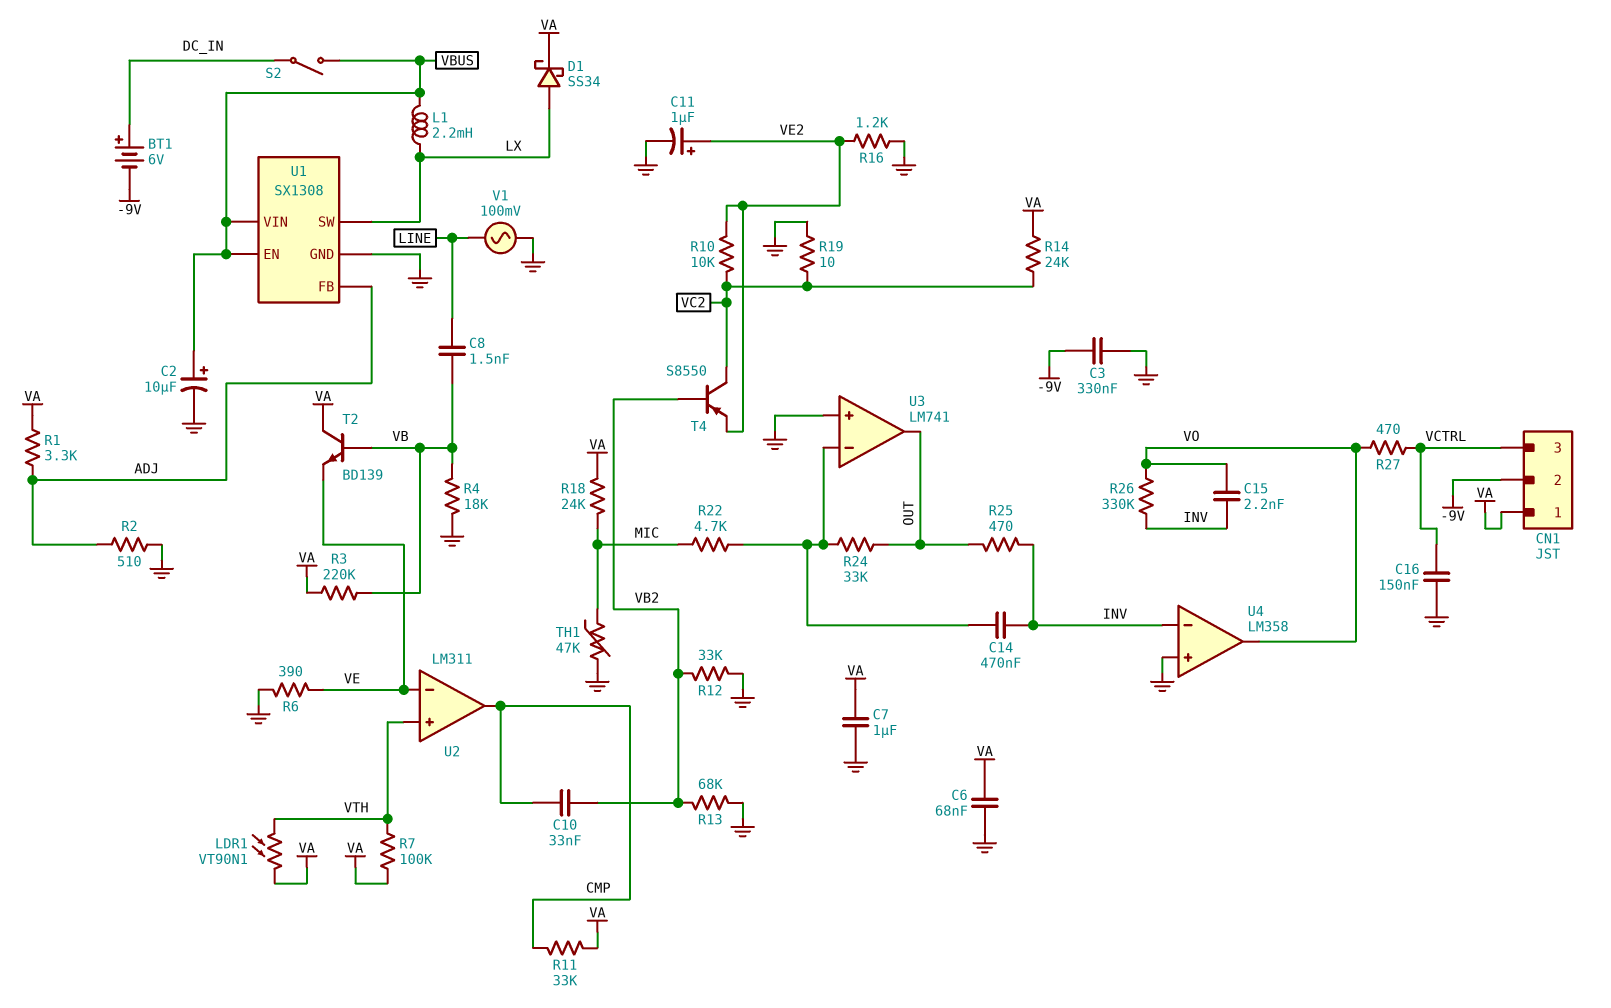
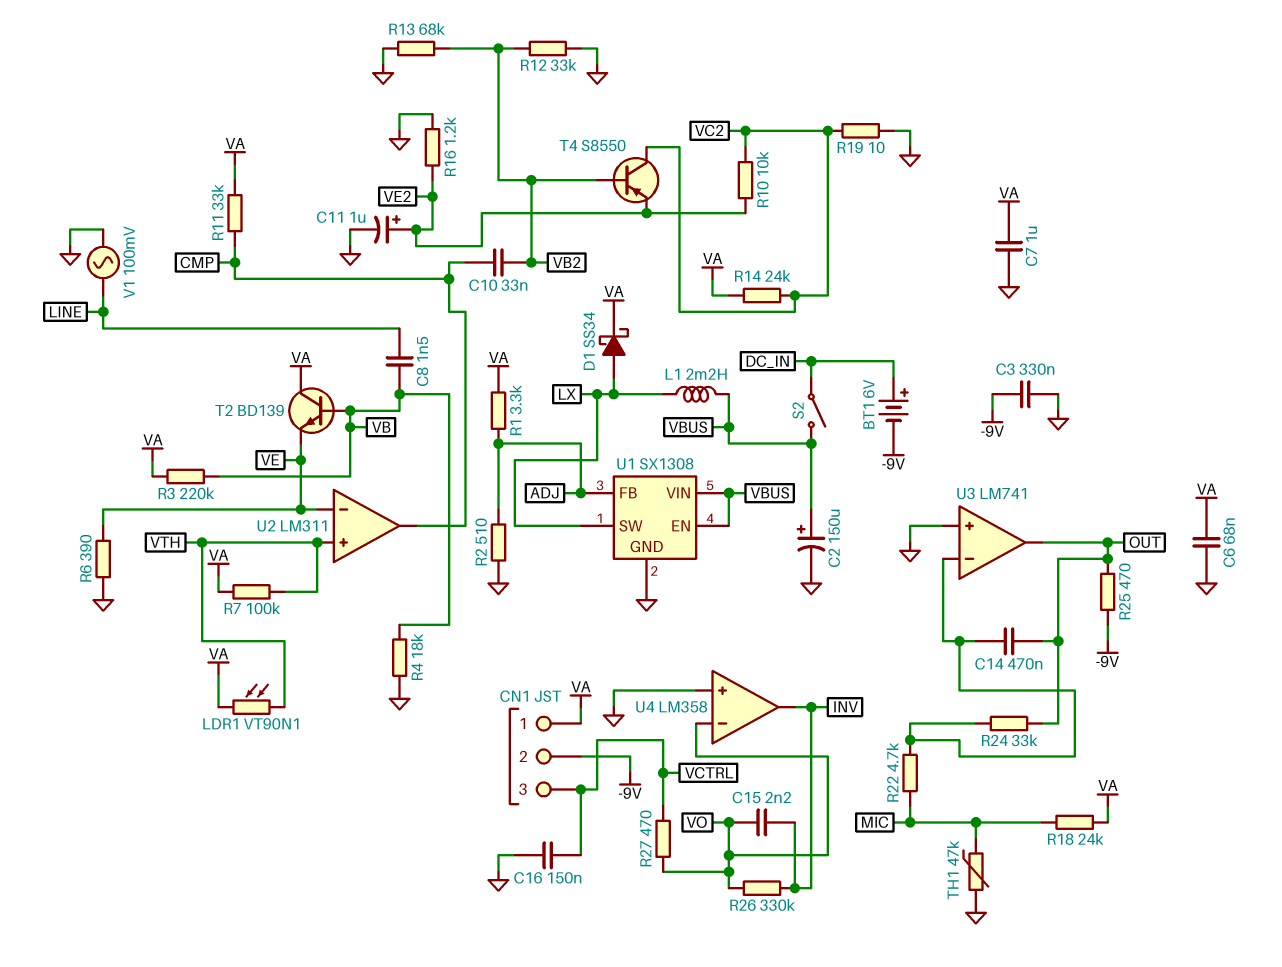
C2: 10uF (plus VBUS, minus GND) -> 150uF (plus VBUS, minus GND)
C14: 470nF (INV, U3/in-) -> 470nF (OUT, U3/in-)
R25: 470 (INV, OUT) -> 470 (-9V, OUT)
U4 pin in-: INV -> VO
U4 pin out: VO -> INV

